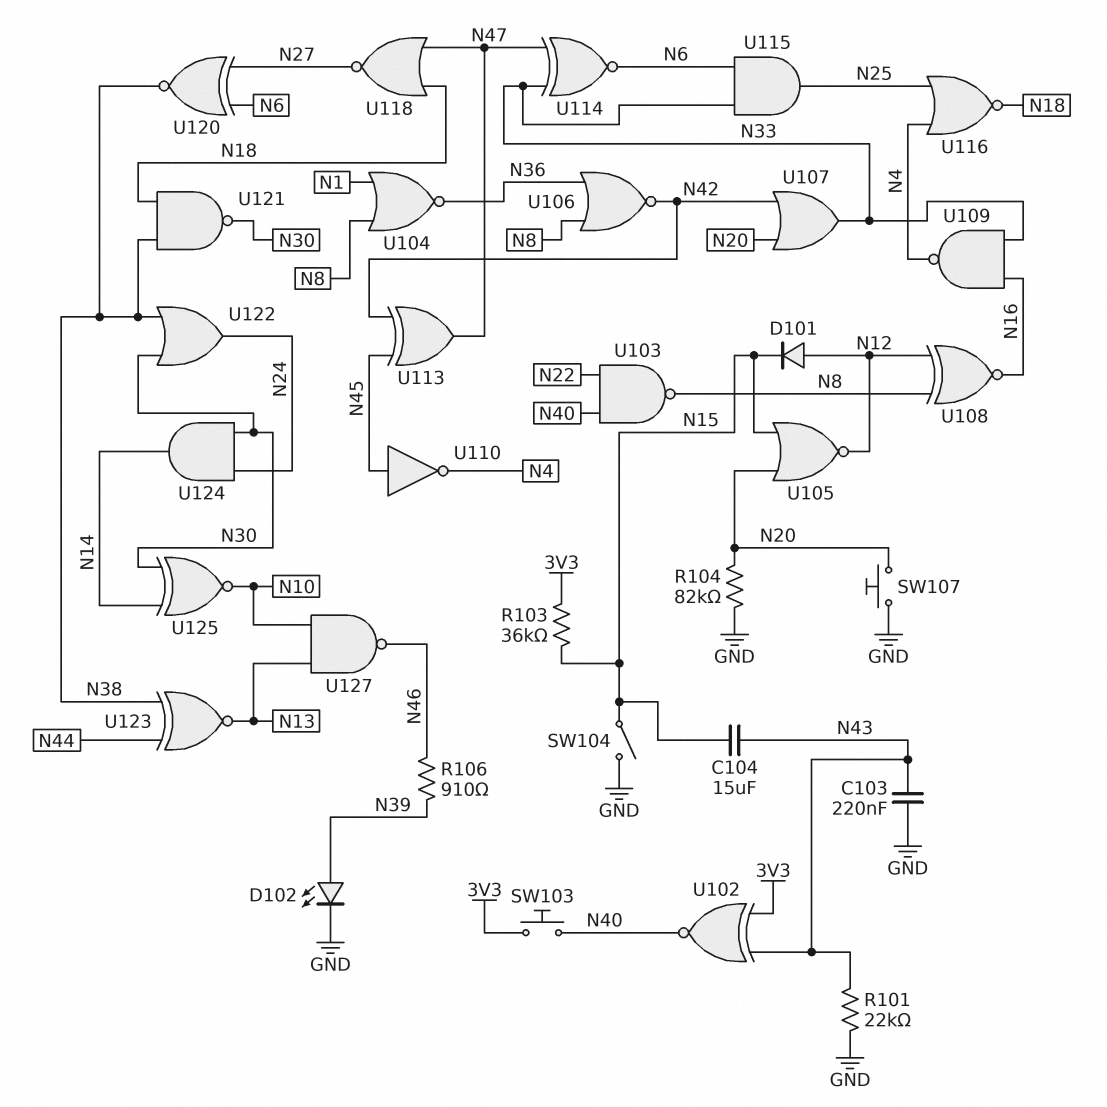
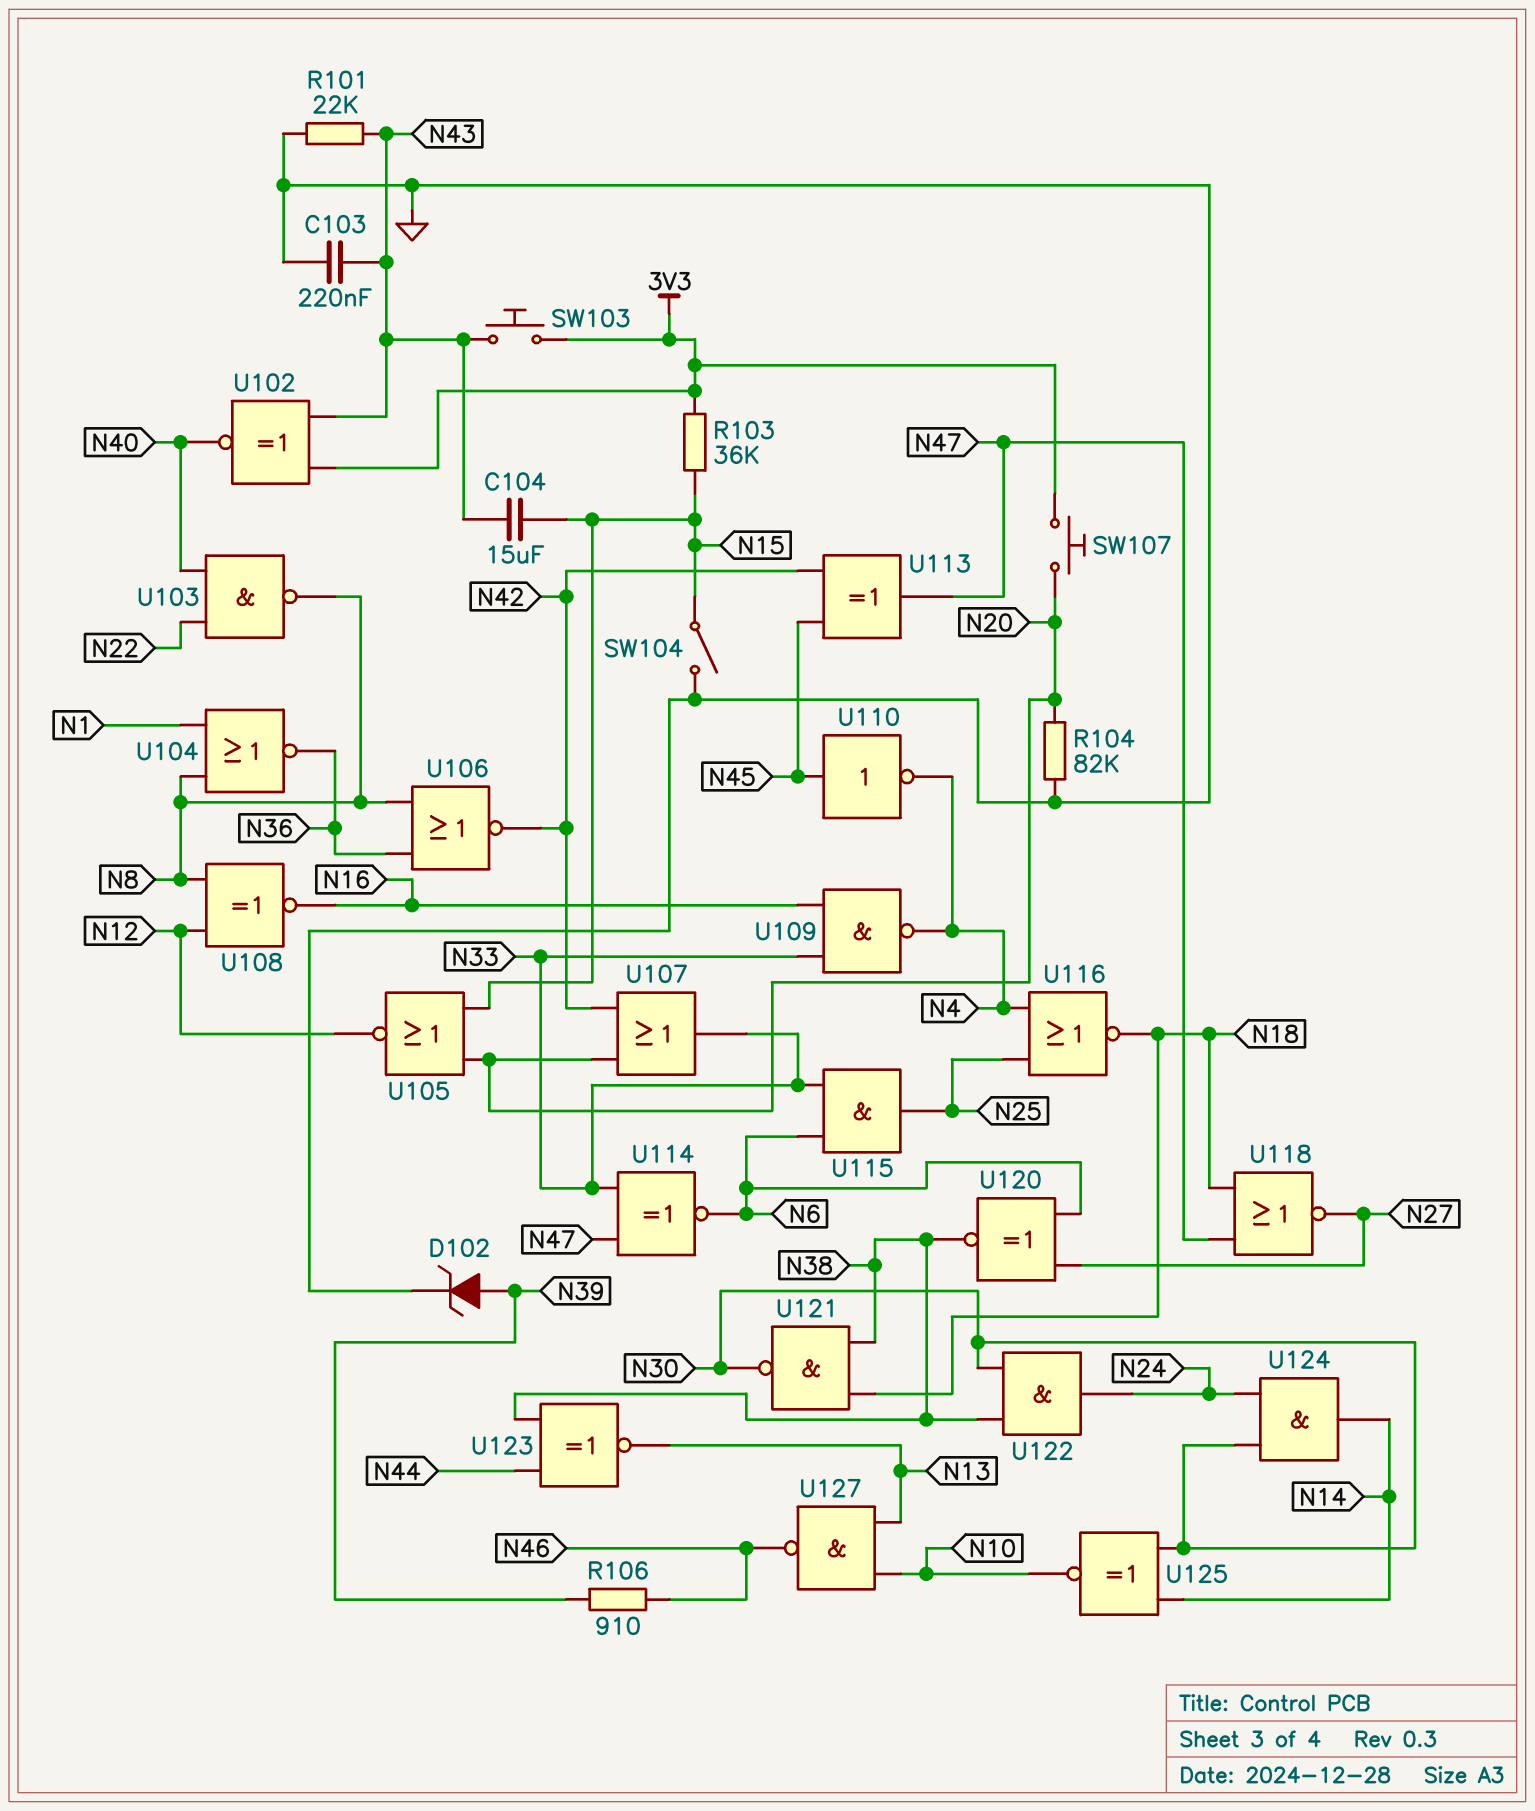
D101: diode (A N12, K N15) -> none
D102: LED (A N39, K GND) -> zener (A N39, K GND)
SW103: button (3V3, N40) -> button (3V3, N43)
SW107: button (GND, N20) -> button (3V3, N20)
U122: OR (in N30, in N38, out N24) -> AND (in N30, in N38, out N24)

